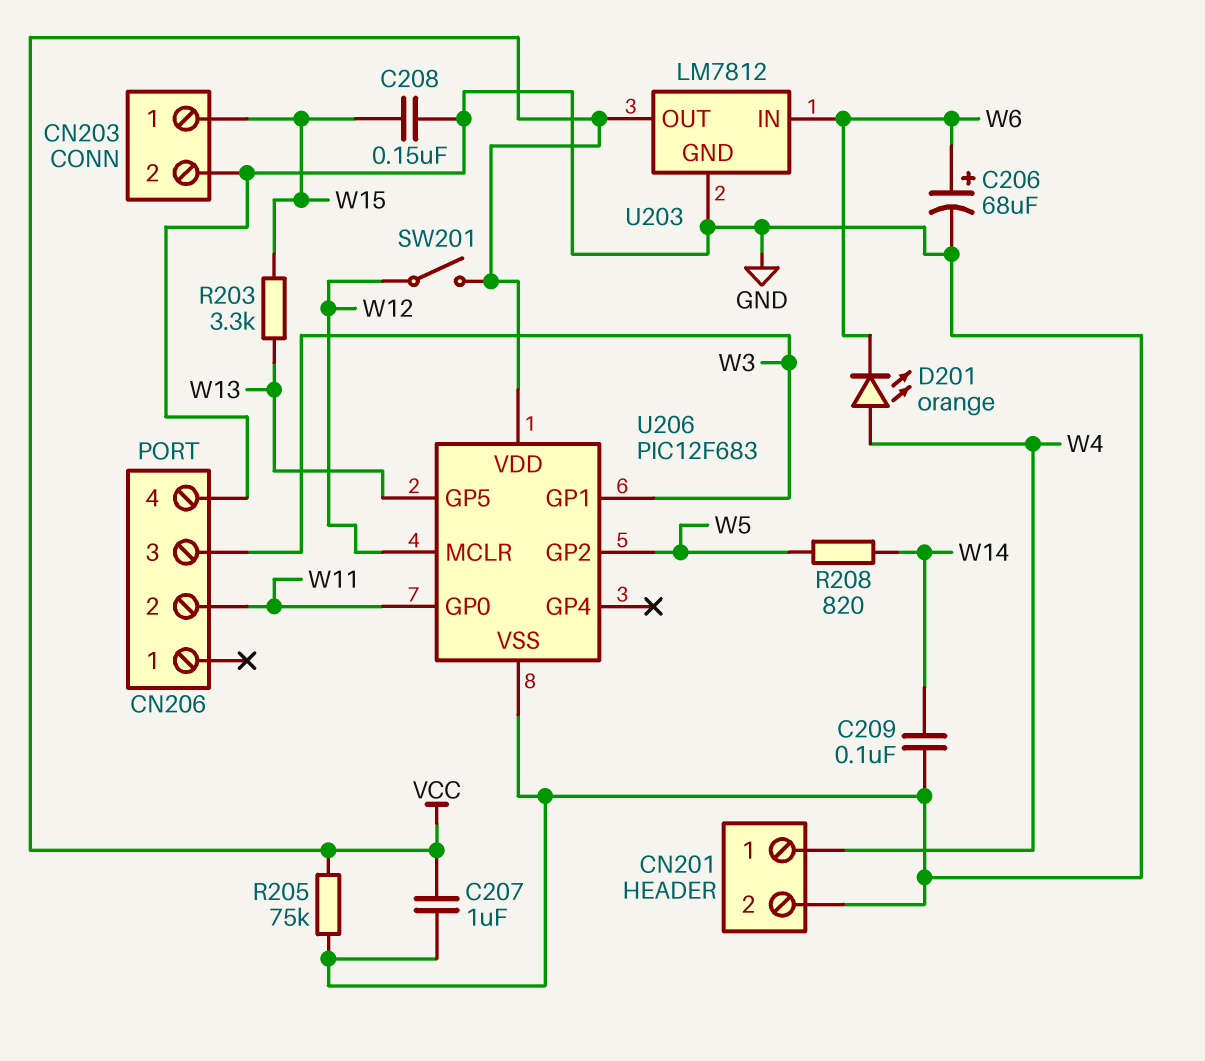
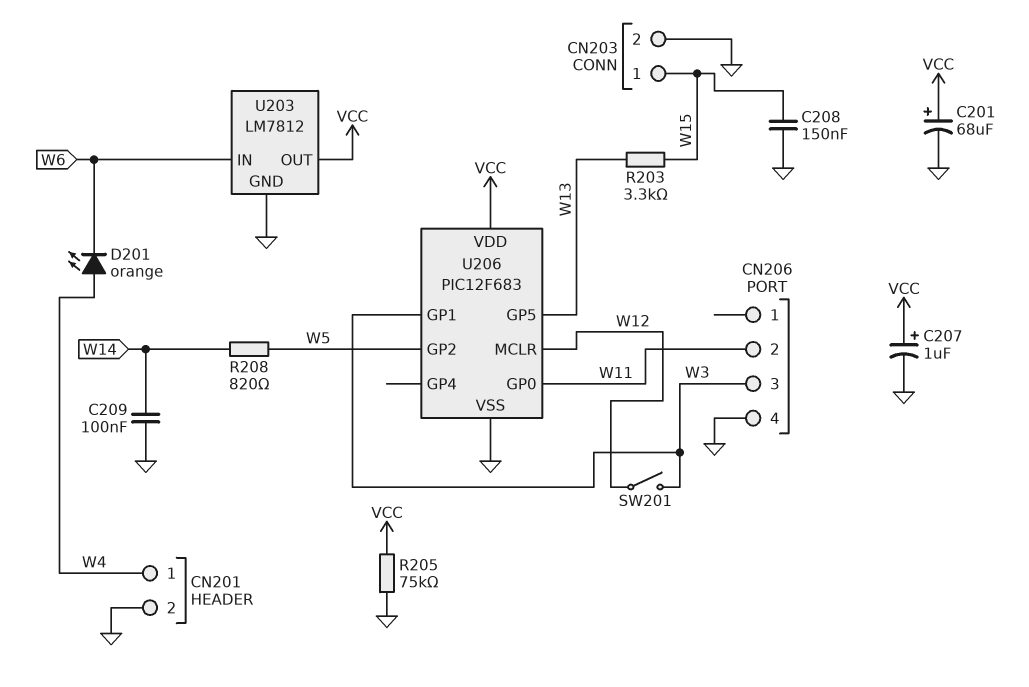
C201: none -> 68uF (plus VCC, minus GND)
C206: 68uF (plus W6, minus GND) -> none
C207: 1uF (GND, VCC) -> 1uF (plus VCC, minus GND)
SW201: switch (VCC, W12) -> switch (W3, W12)

